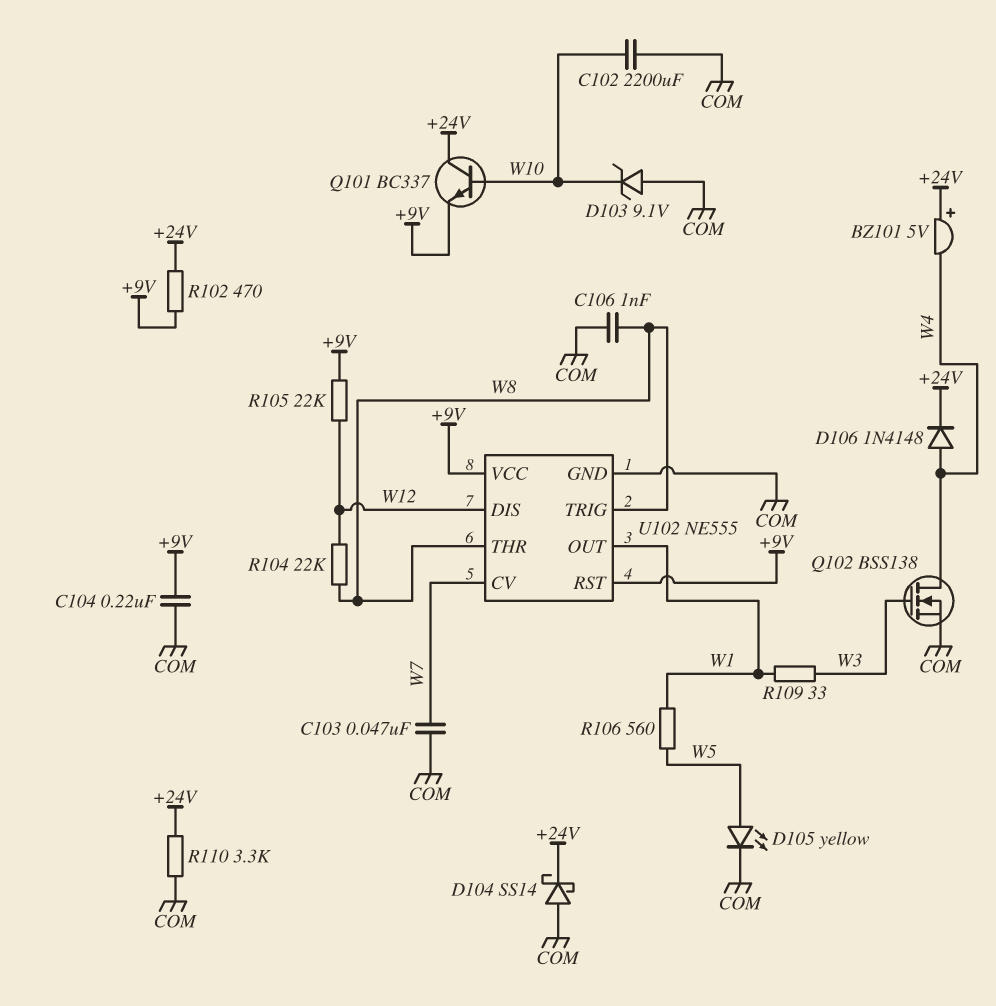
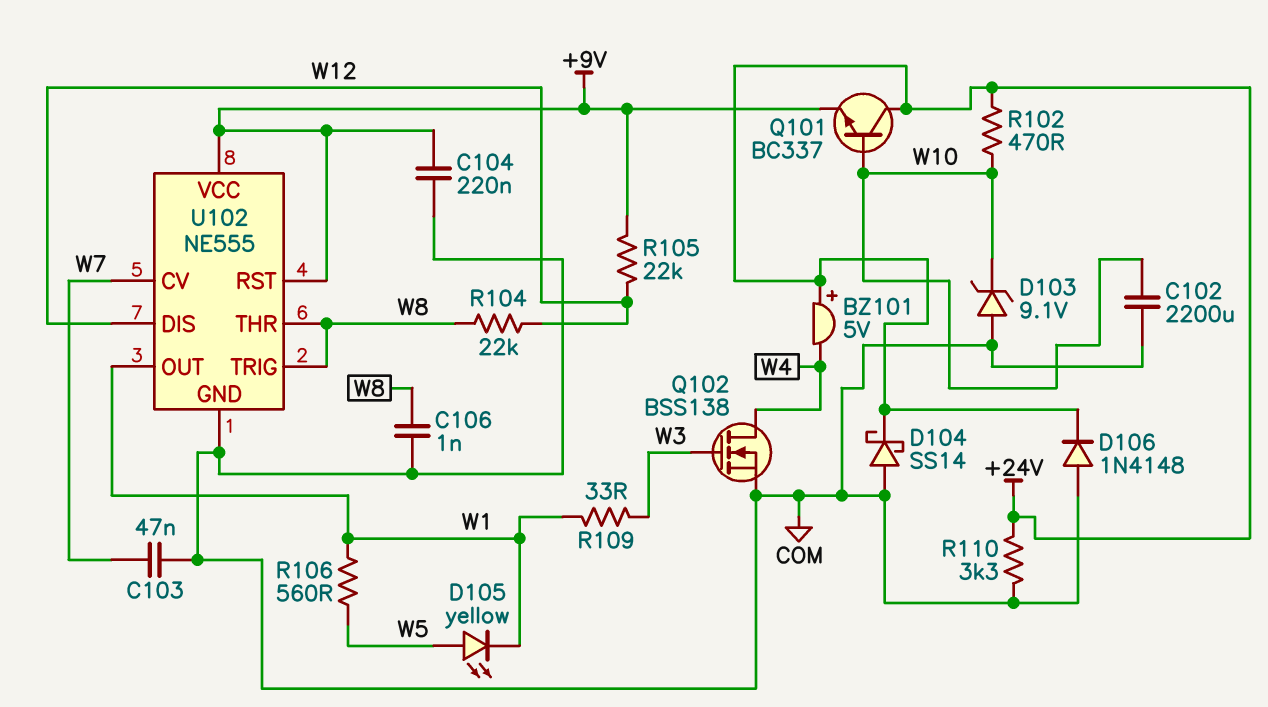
D105: LED yellow (A W5, K COM) -> LED yellow (A W5, K W1)
D106: diode 1N4148 (A W4, K +24V) -> diode 1N4148 (A COM, K +24V)
R102: 470 (+9V, +24V) -> 470 (+24V, W10)

